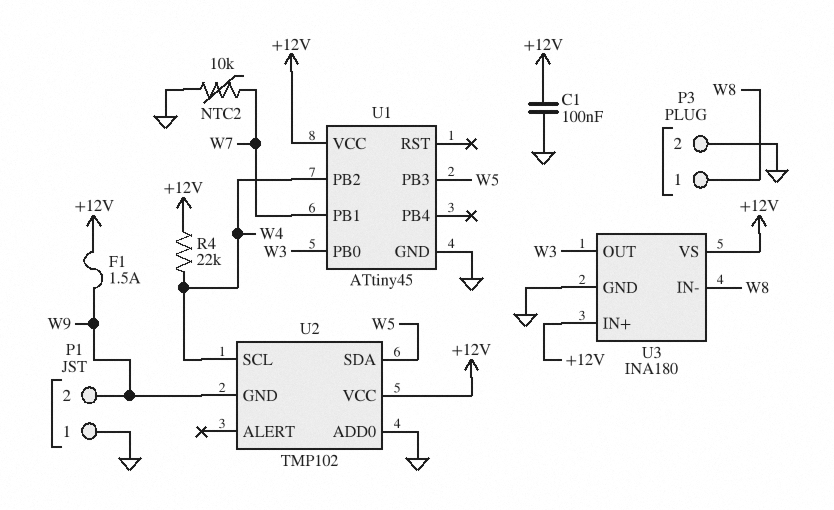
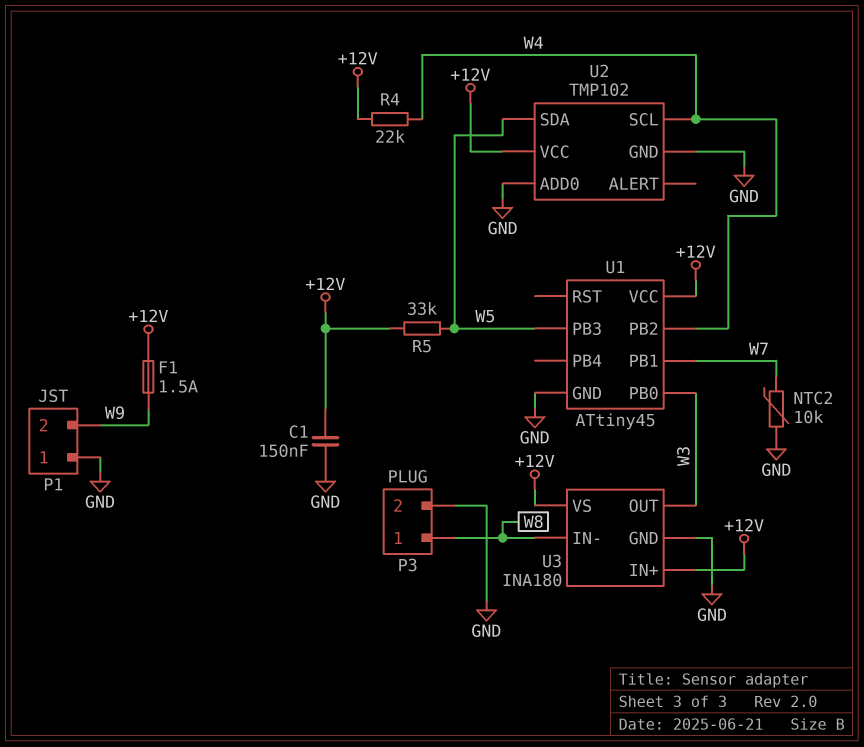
C1: 100nF (+12V, GND) -> 150nF (+12V, GND)
R5: none -> 33k (+12V, W5)
U2 pin GND: W9 -> GND

